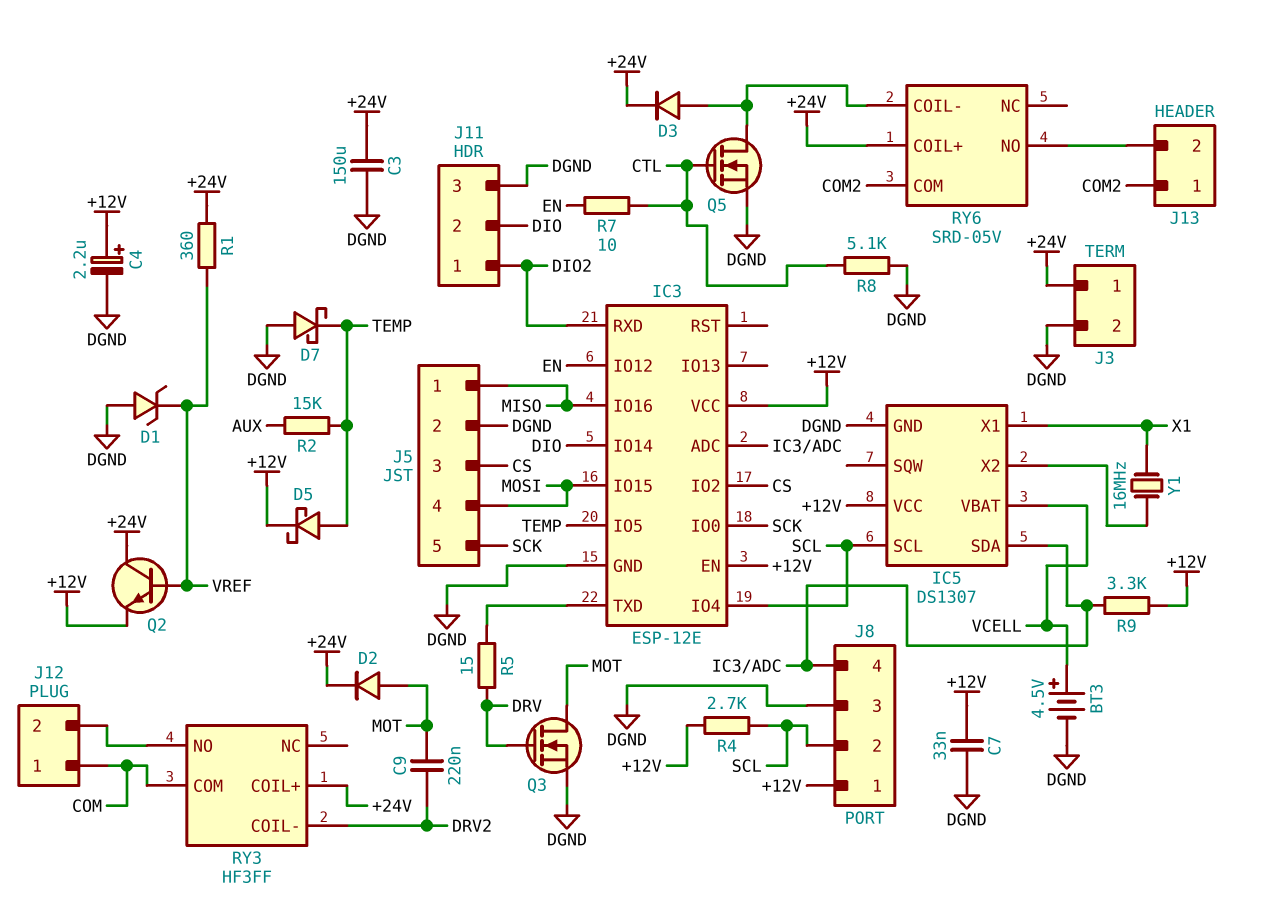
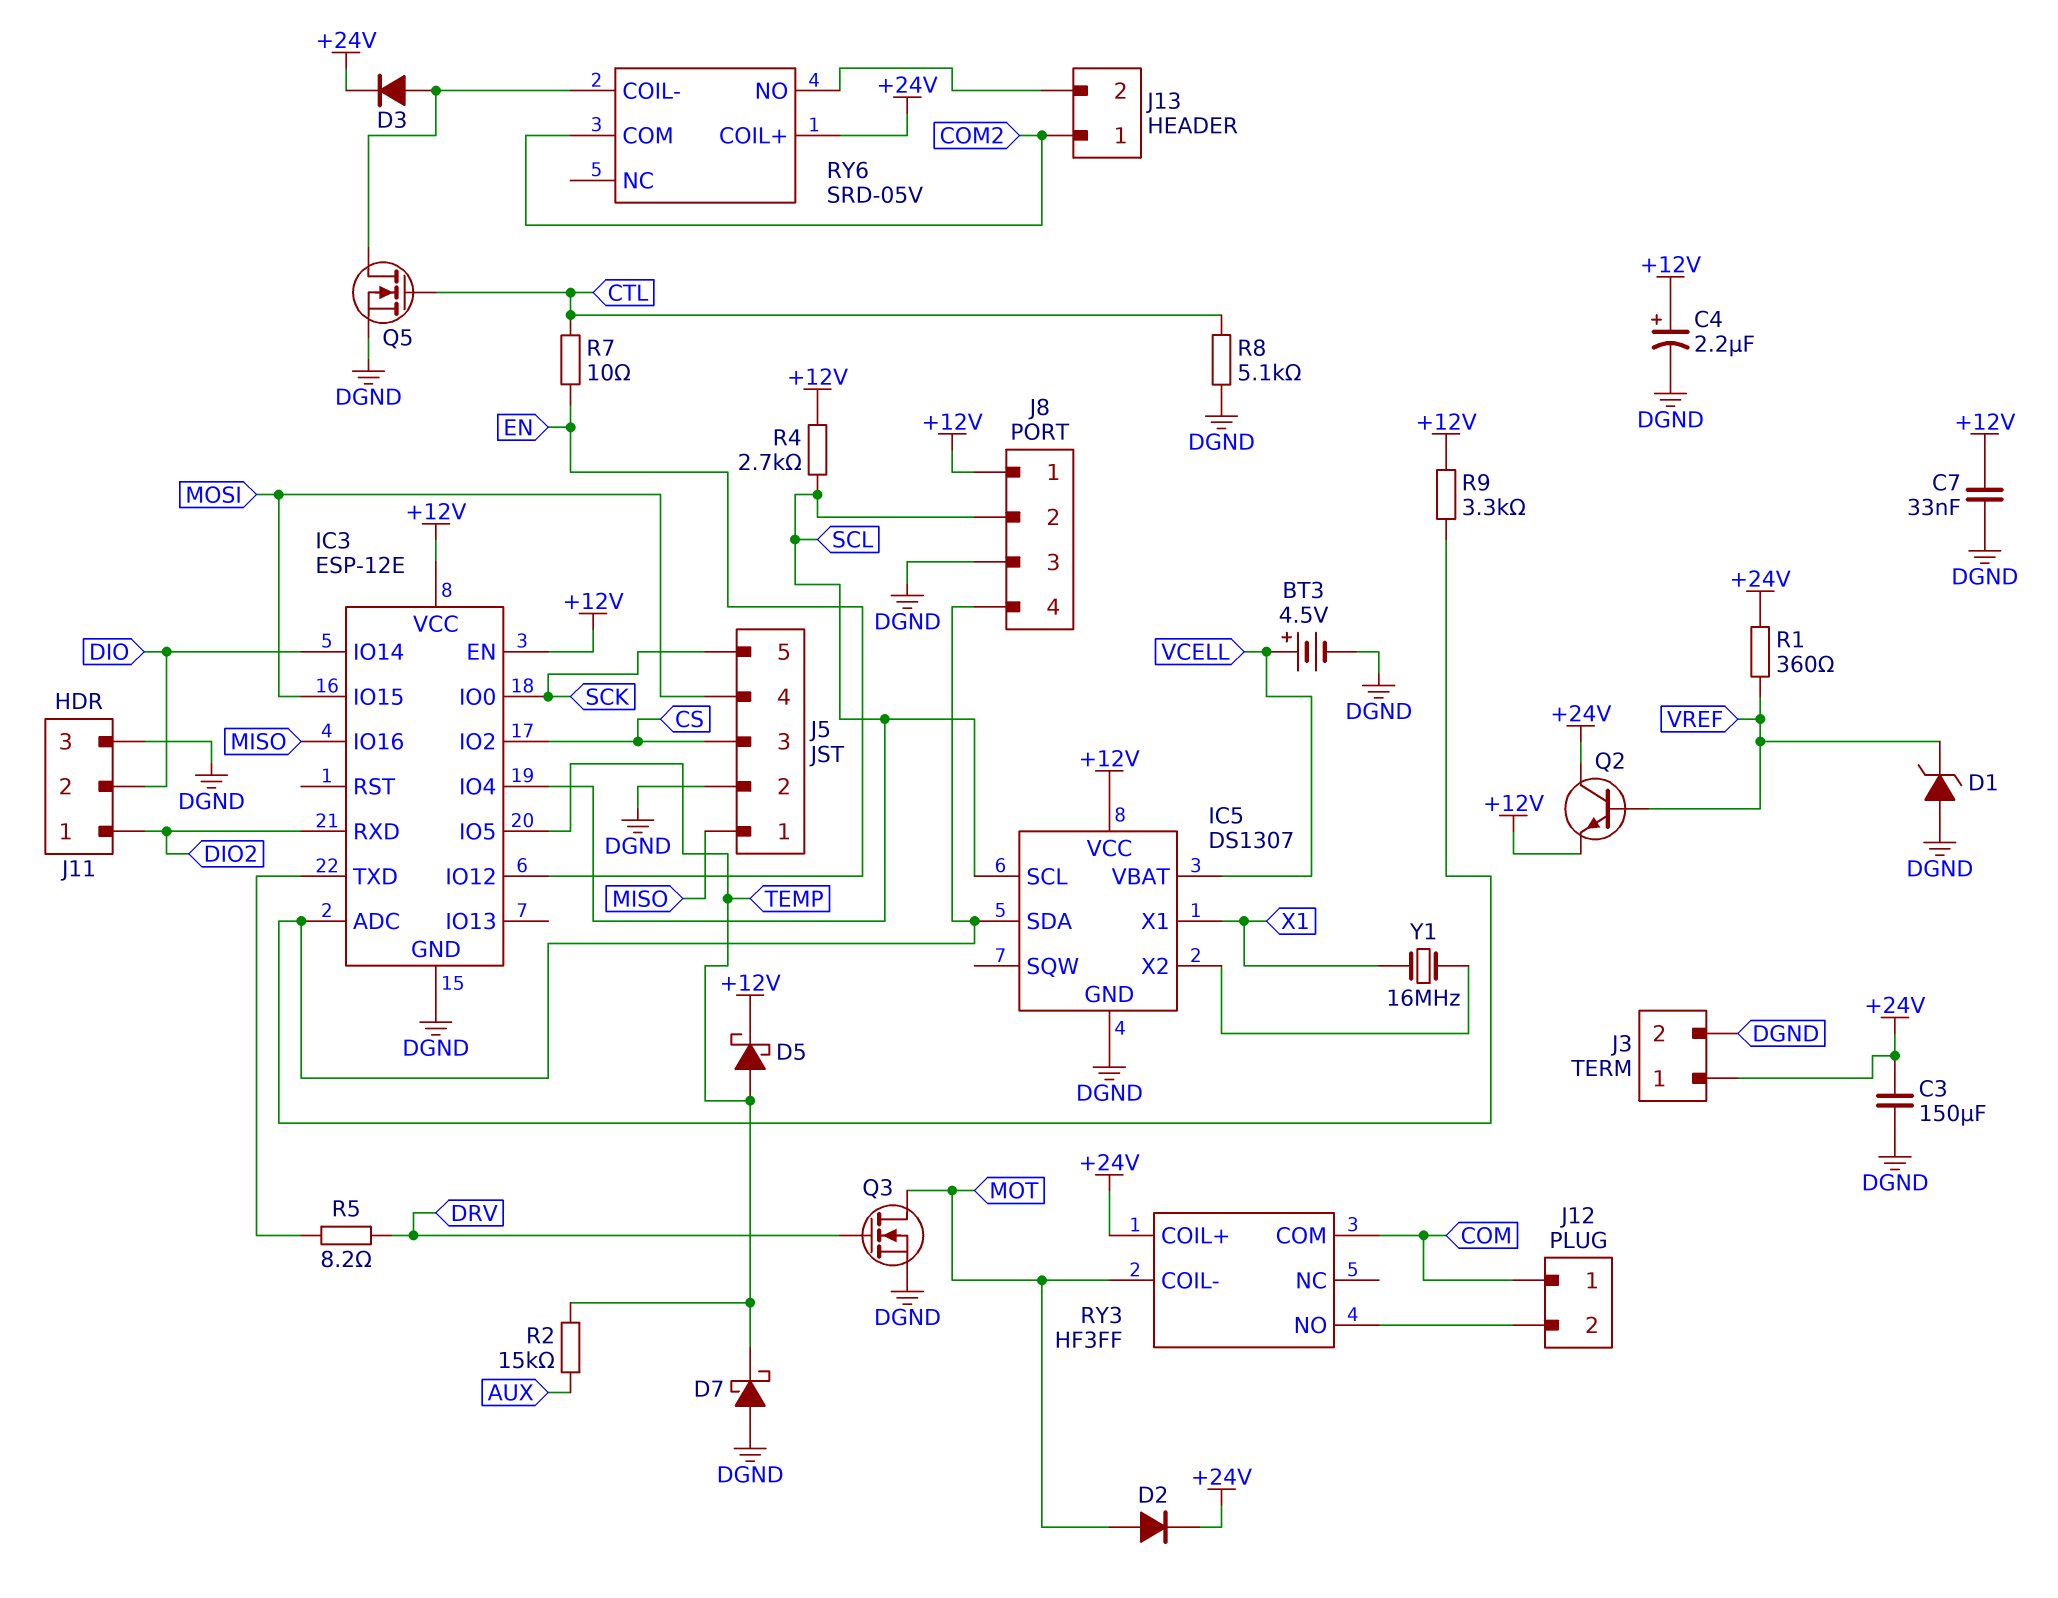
C9: 220nF (DRV2, MOT) -> none
R5: 15 (DRV, IC3/TXD) -> 8.2 (DRV, IC3/TXD)
RY3 pin COIL-: DRV2 -> MOT

